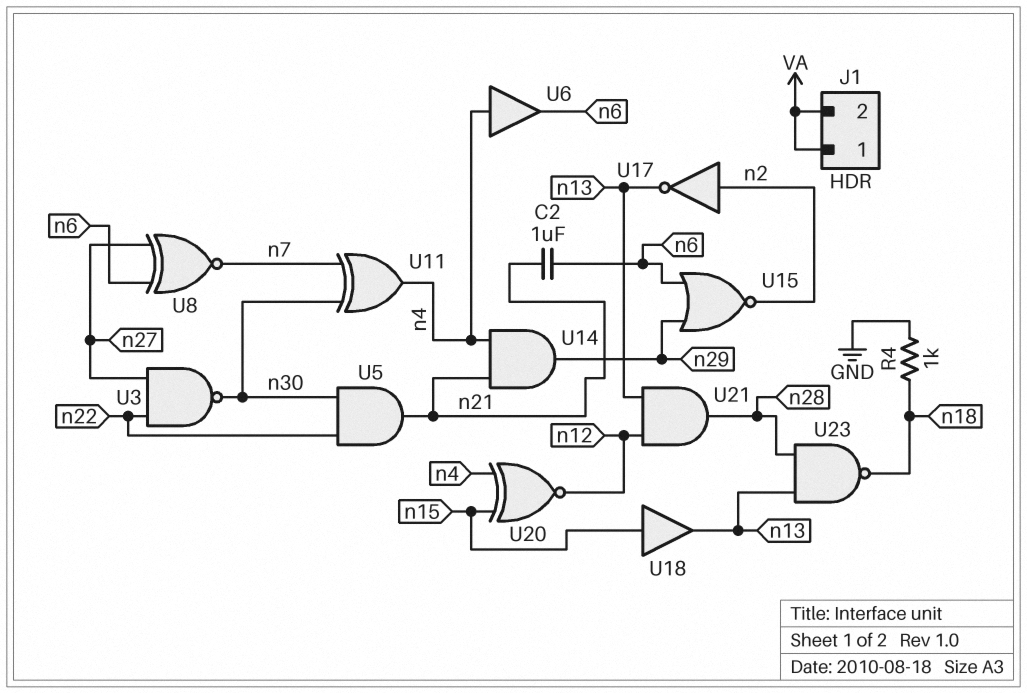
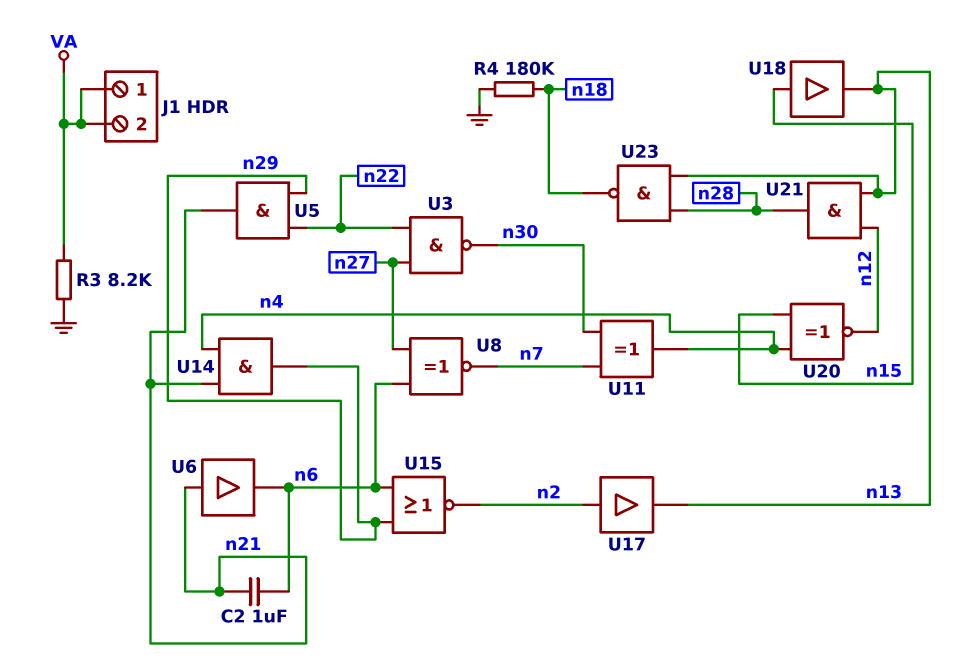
R3: none -> 8.2k (GND, VA)
R4: 1k (GND, n18) -> 180k (GND, n18)
U5: AND (in n22, in n30, out n21) -> AND (in n22, in n29, out n21)
U6: buffer (in n4, out n6) -> buffer (in n21, out n6)
U17: NOT (in n2, out n13) -> buffer (in n2, out n13)

